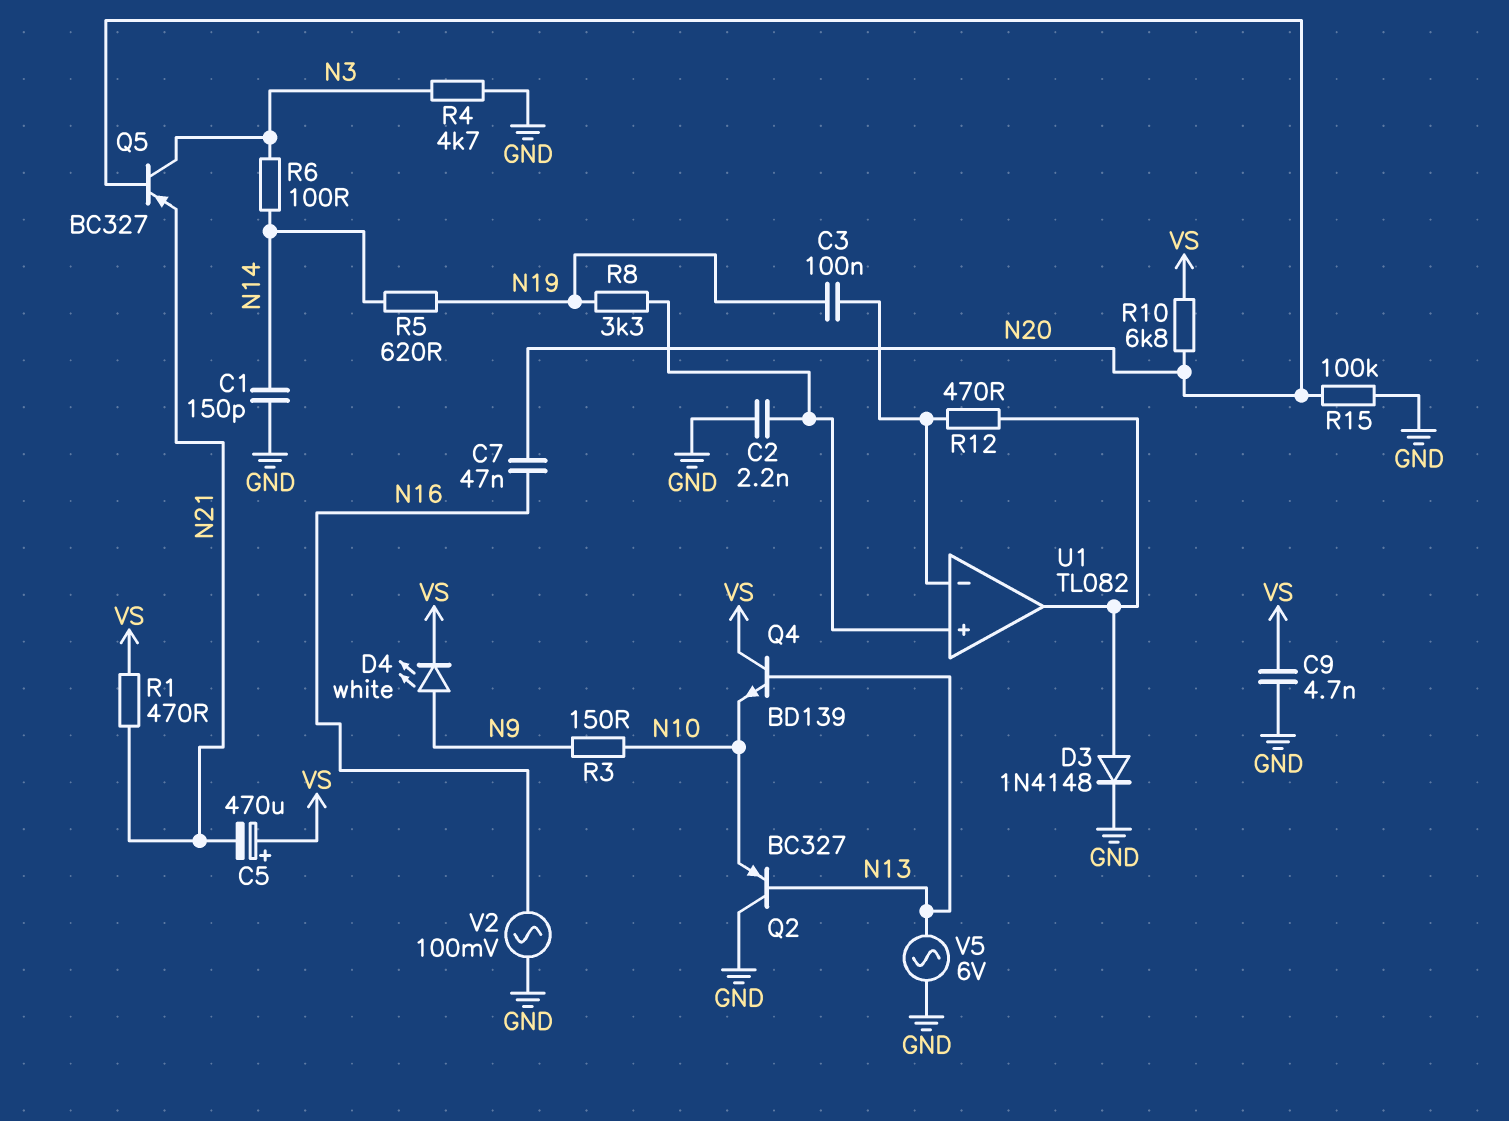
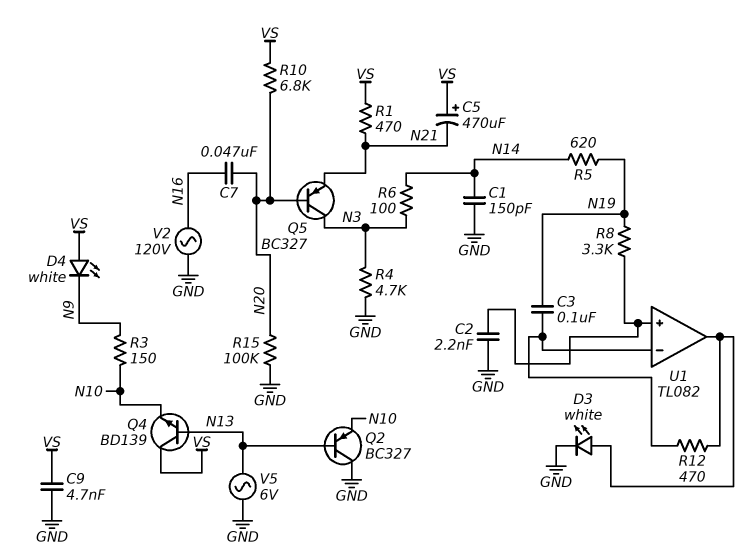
D3: diode 1N4148 (A U1/out, K GND) -> LED white (A U1/out, K GND)
D4: LED white (A N9, K VS) -> LED white (A VS, K N9)
V2: AC 100mV (GND, N16) -> AC 120V (GND, N16)

